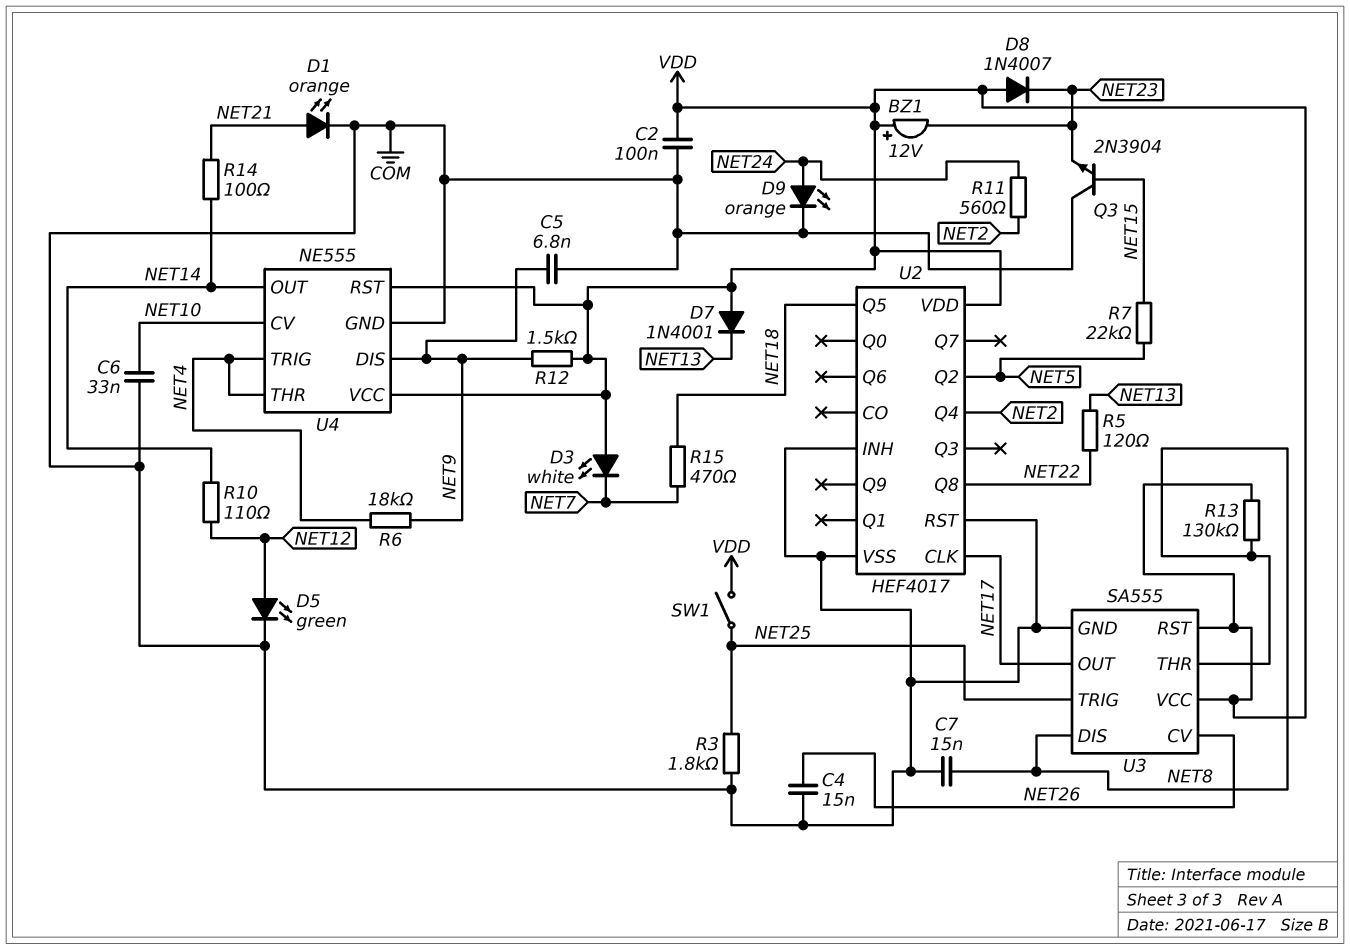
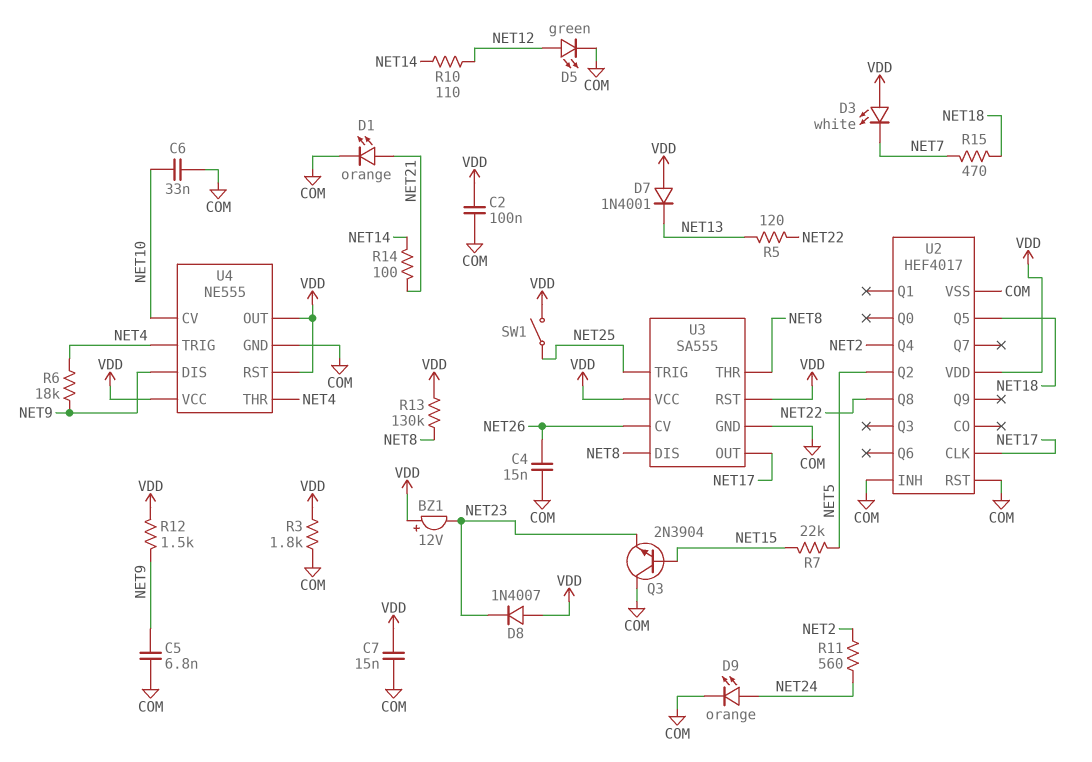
C7: 15nF (COM, NET8) -> 15nF (COM, VDD)
R3: 1.8k (COM, NET25) -> 1.8k (COM, VDD)
U4 pin OUT: NET14 -> VDD

